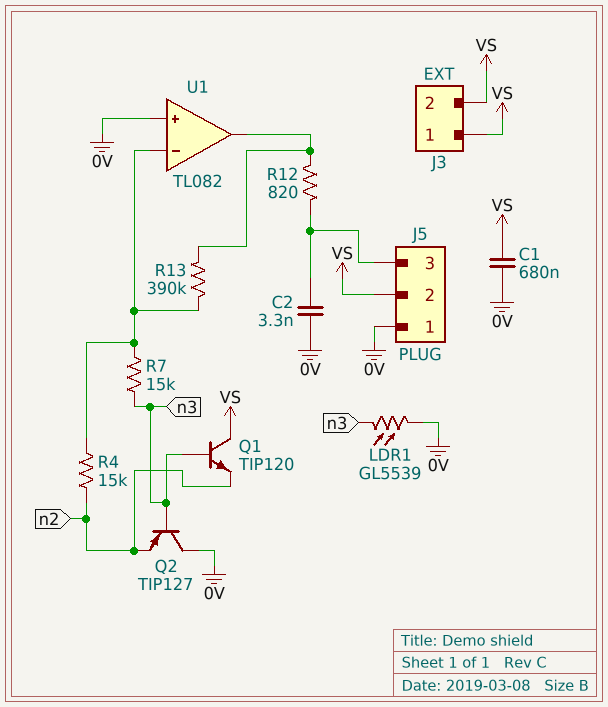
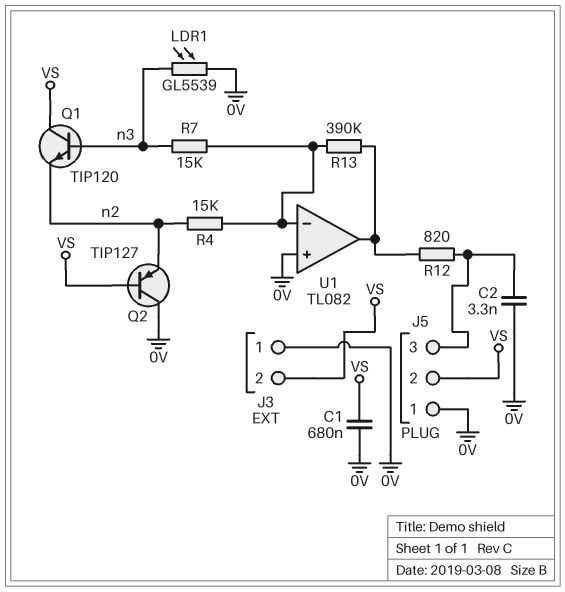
J3 pin 1: VS -> 0V
Q2: PNP TIP127 (B n3, C 0V, E n2) -> PNP TIP127 (B VS, C 0V, E n2)

